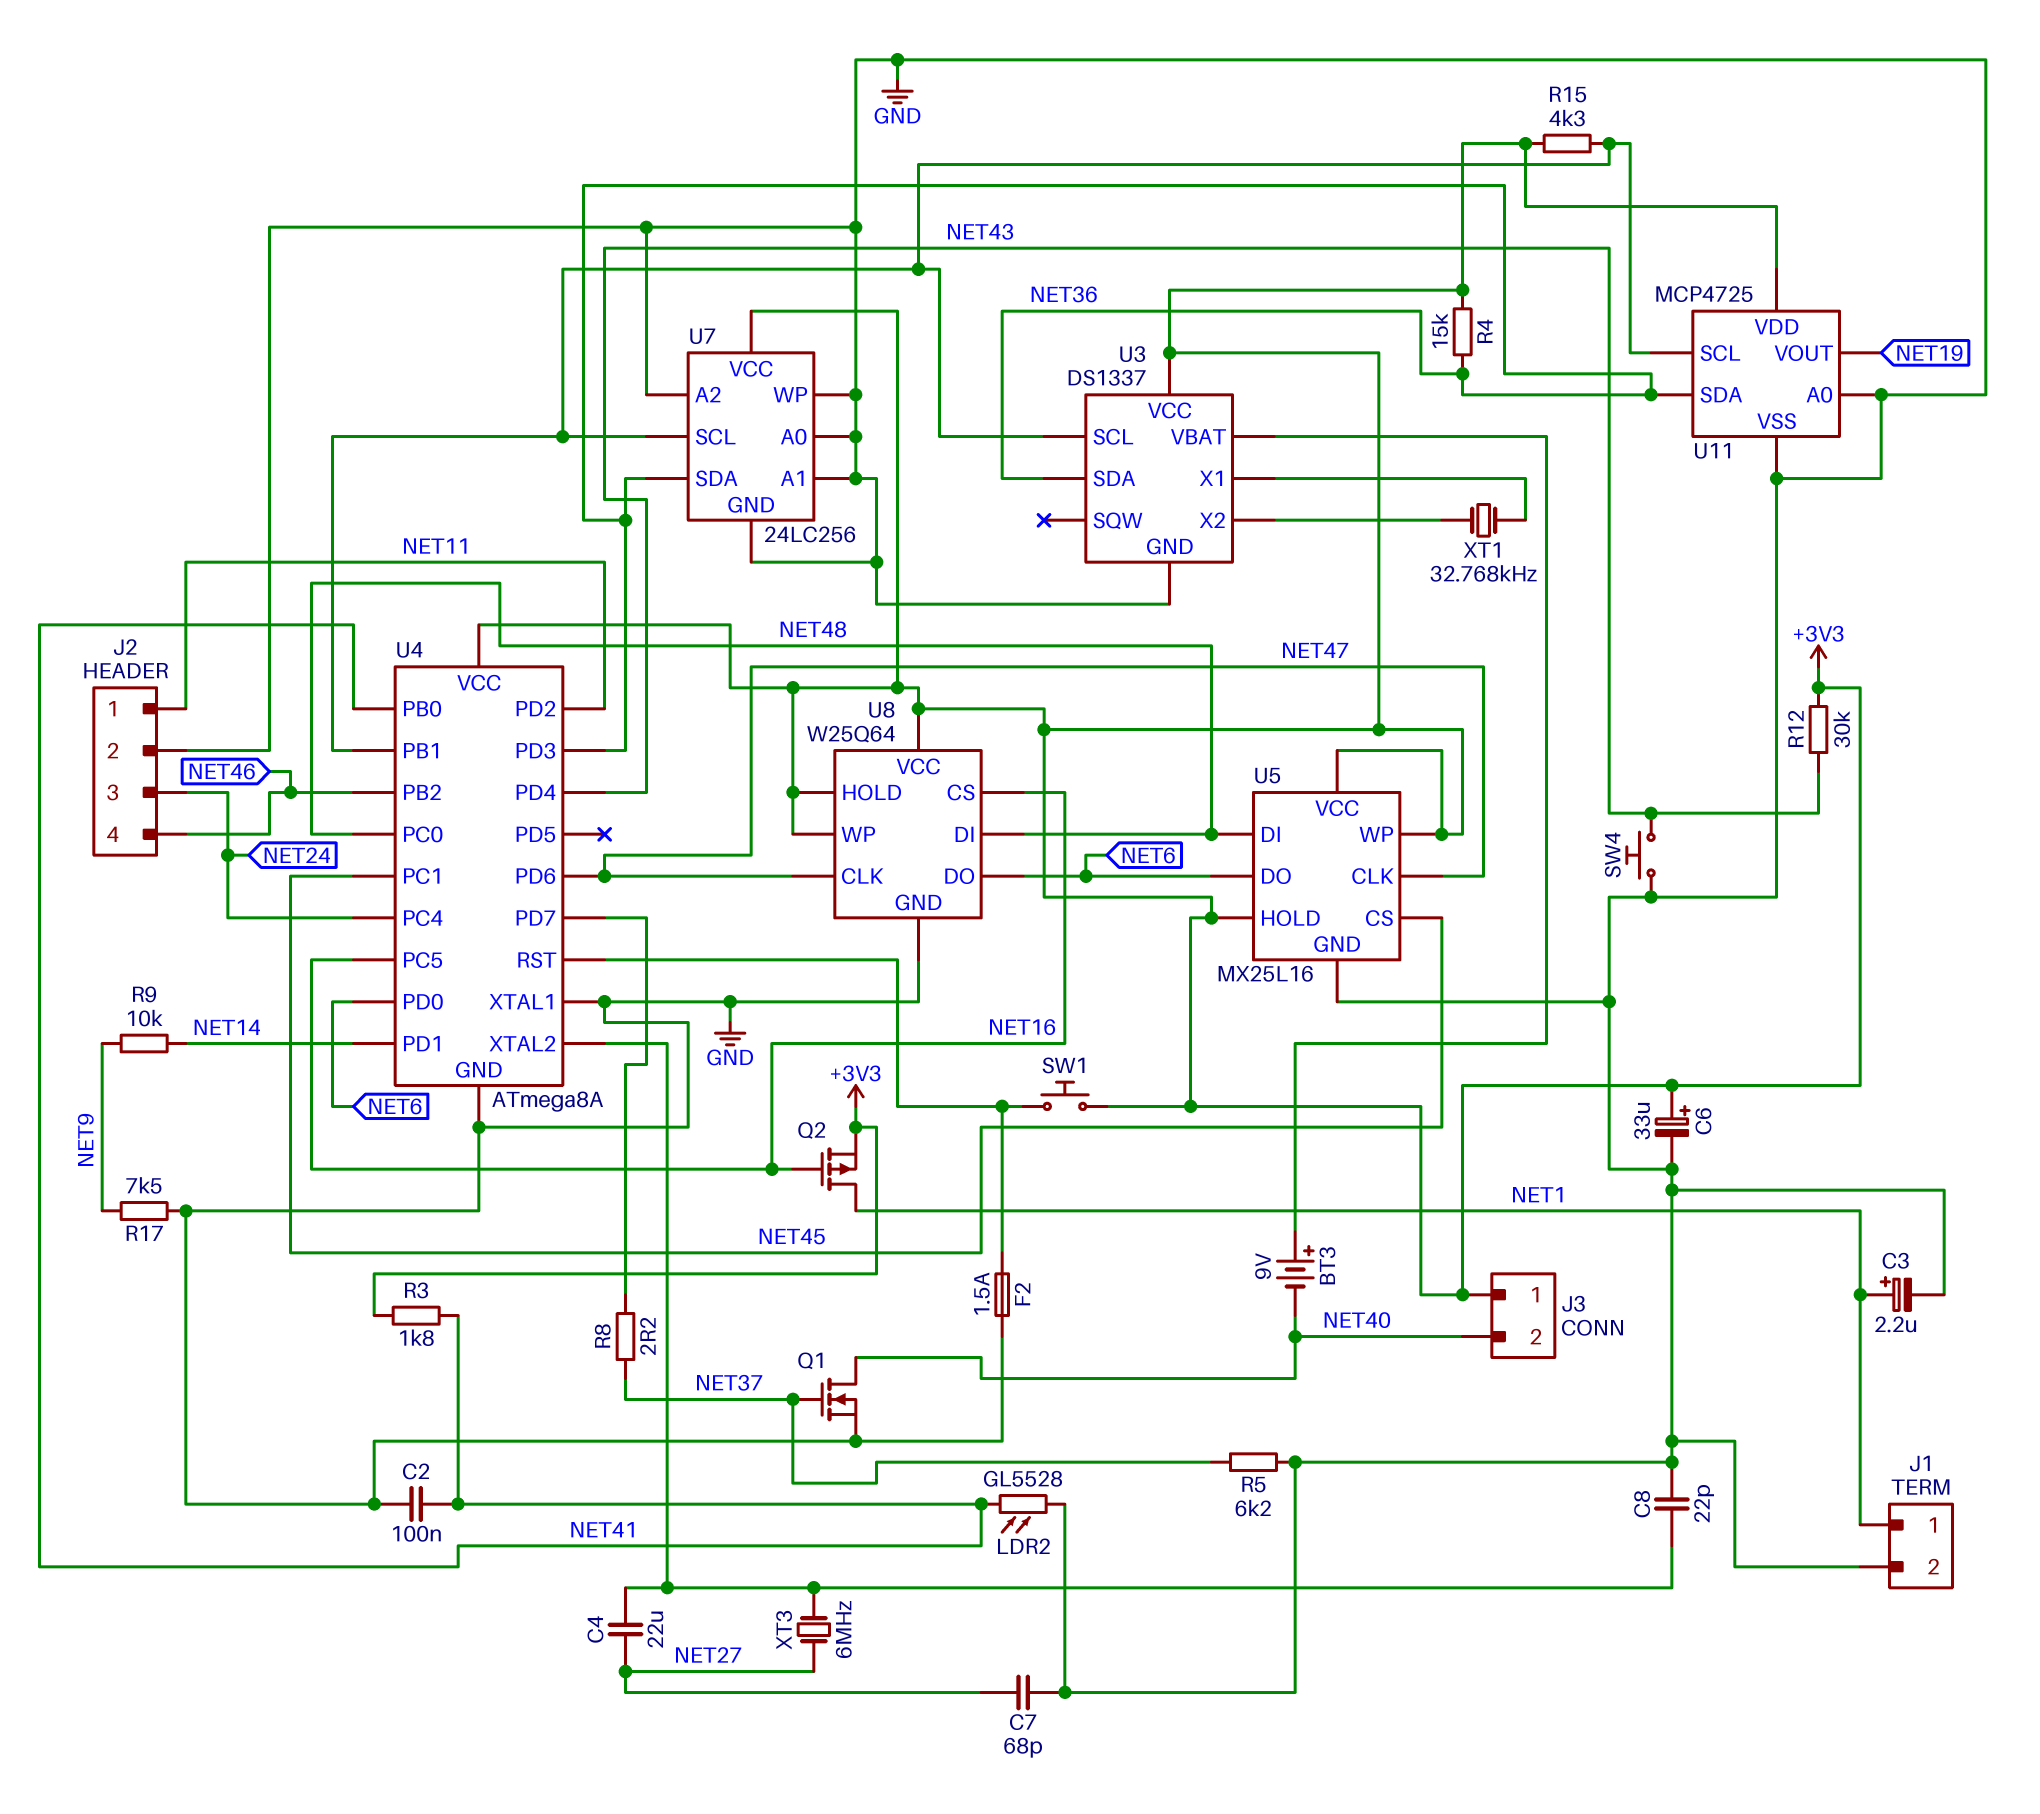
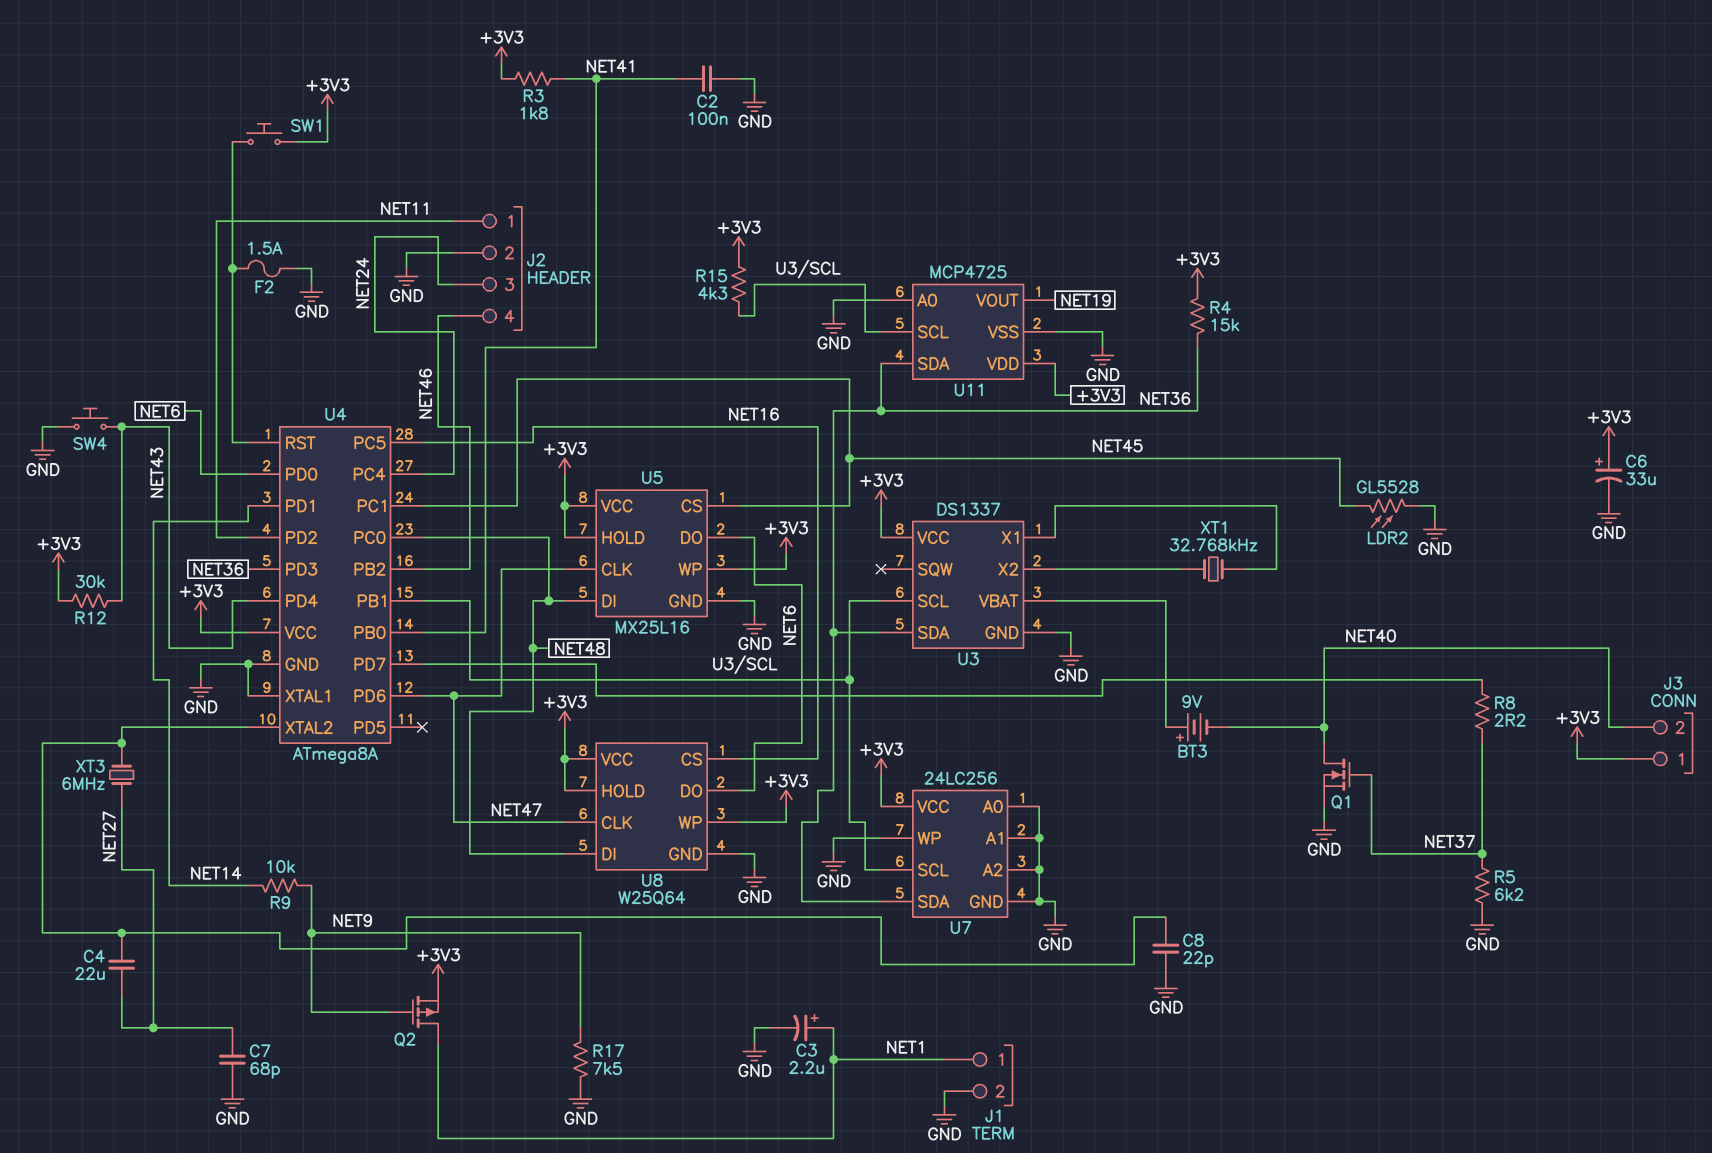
LDR2: GL5528 (GND, NET41) -> GL5528 (GND, NET45)
Q2: PMOS (G NET16, D NET1, S +3V3) -> PMOS (G NET9, D NET1, S +3V3)

